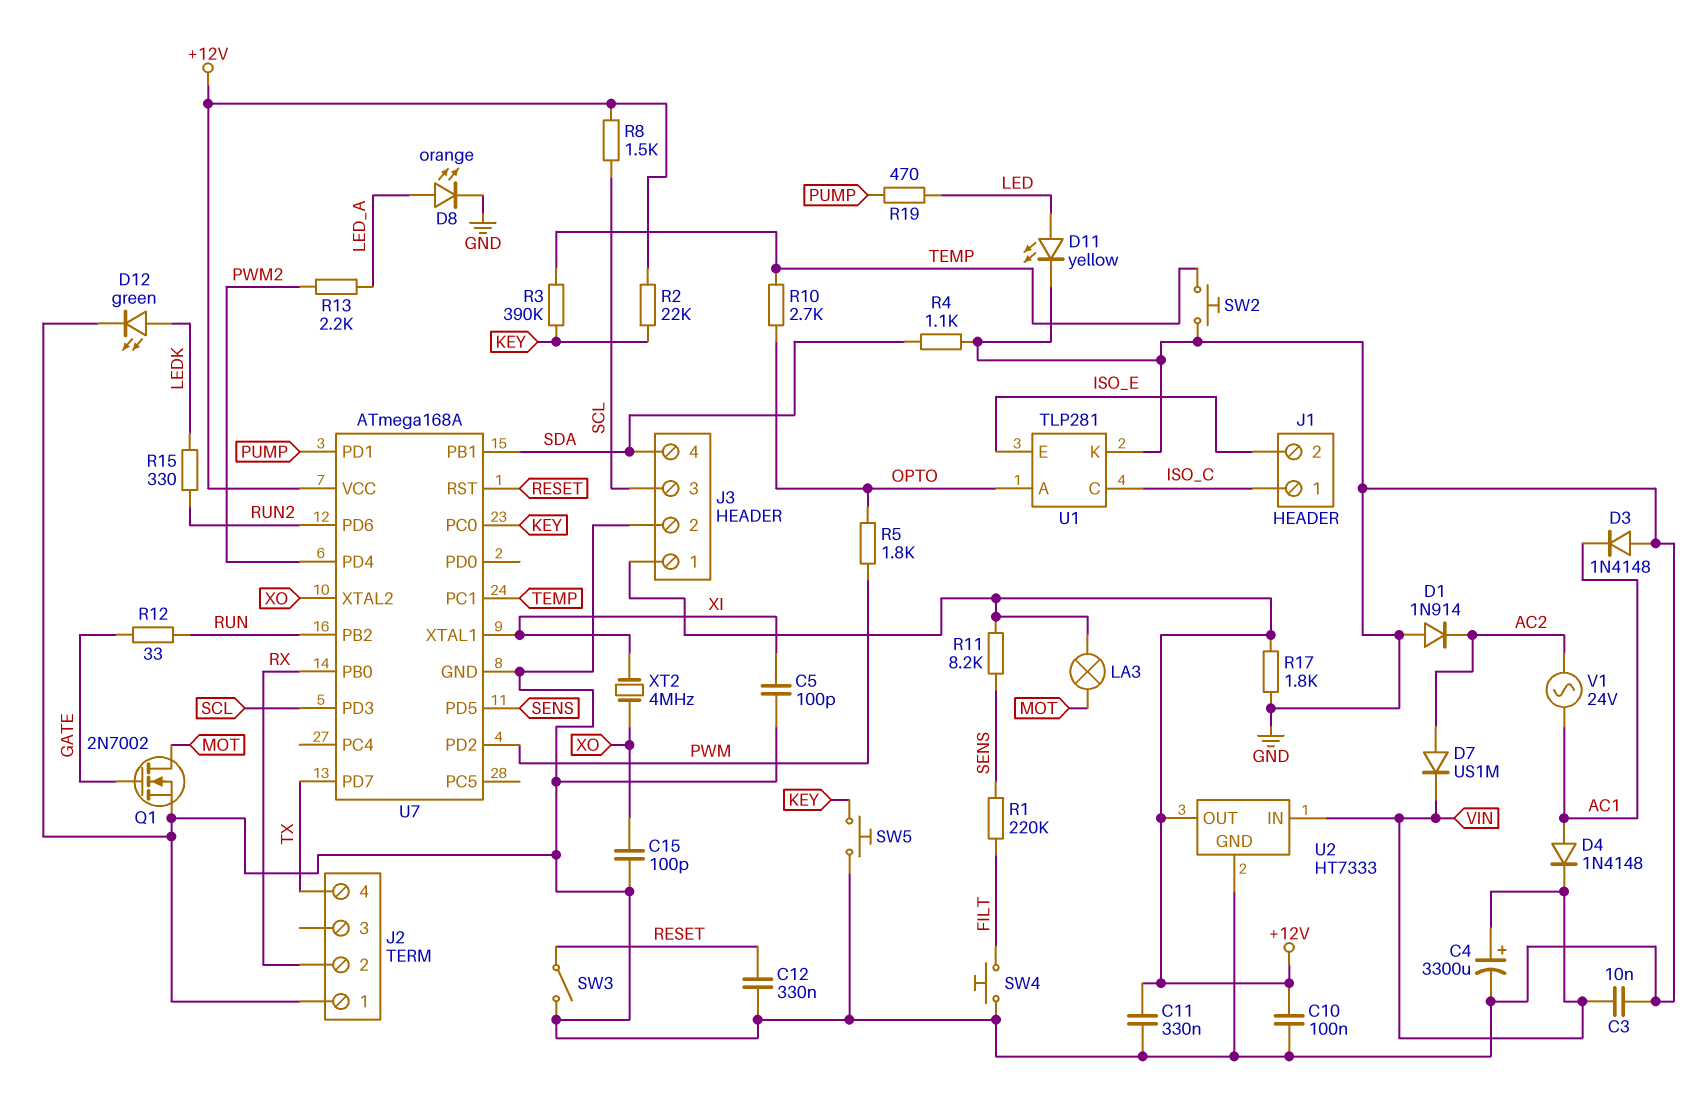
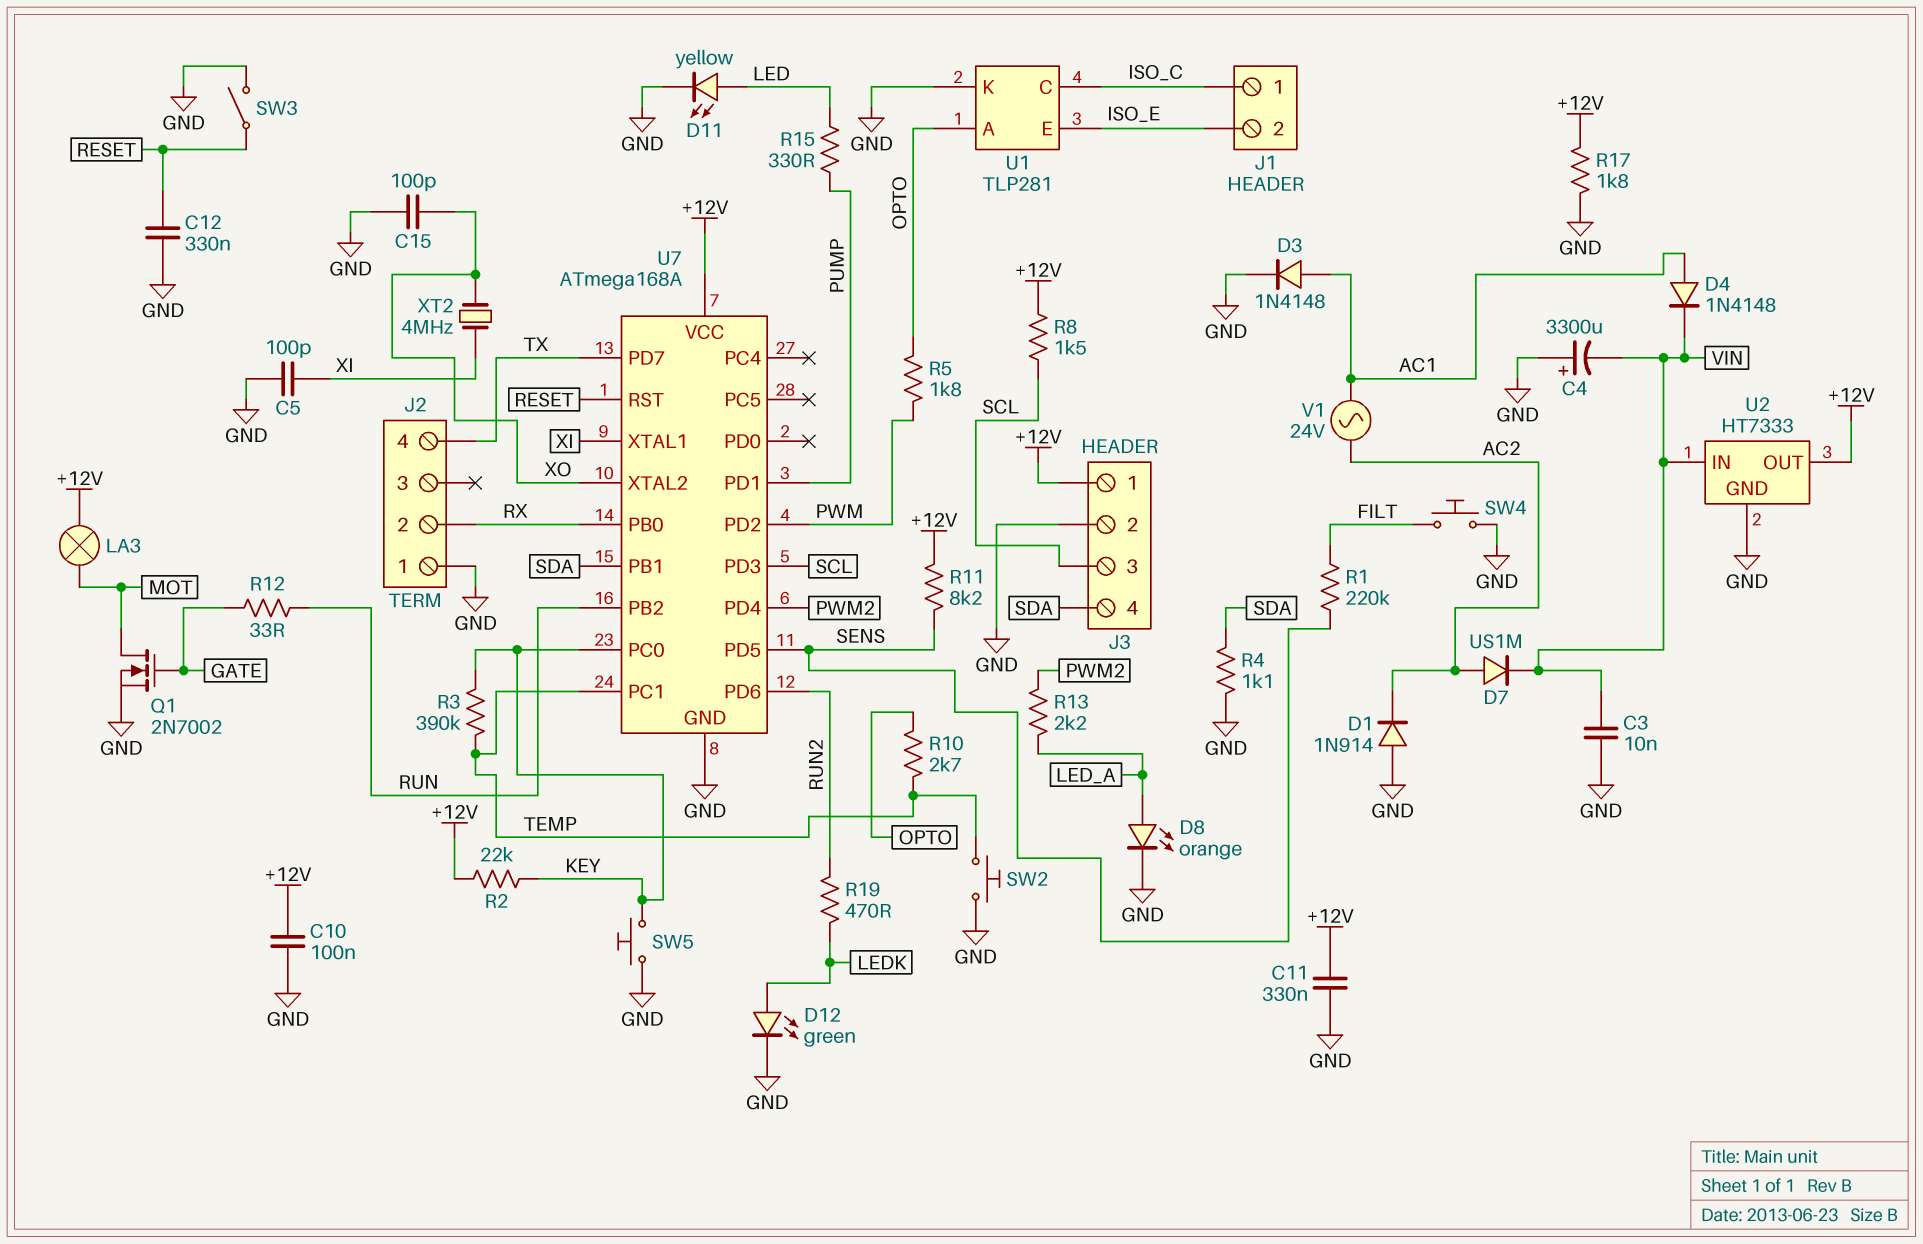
C4: 3300uF (plus VIN, minus GND) -> 3300uF (plus GND, minus VIN)
D3: diode 1N4148 (A GND, K AC1) -> diode 1N4148 (A AC1, K GND)
R15: 330 (LEDK, RUN2) -> 330 (LED, PUMP)
R19: 470 (LED, PUMP) -> 470 (LEDK, RUN2)

